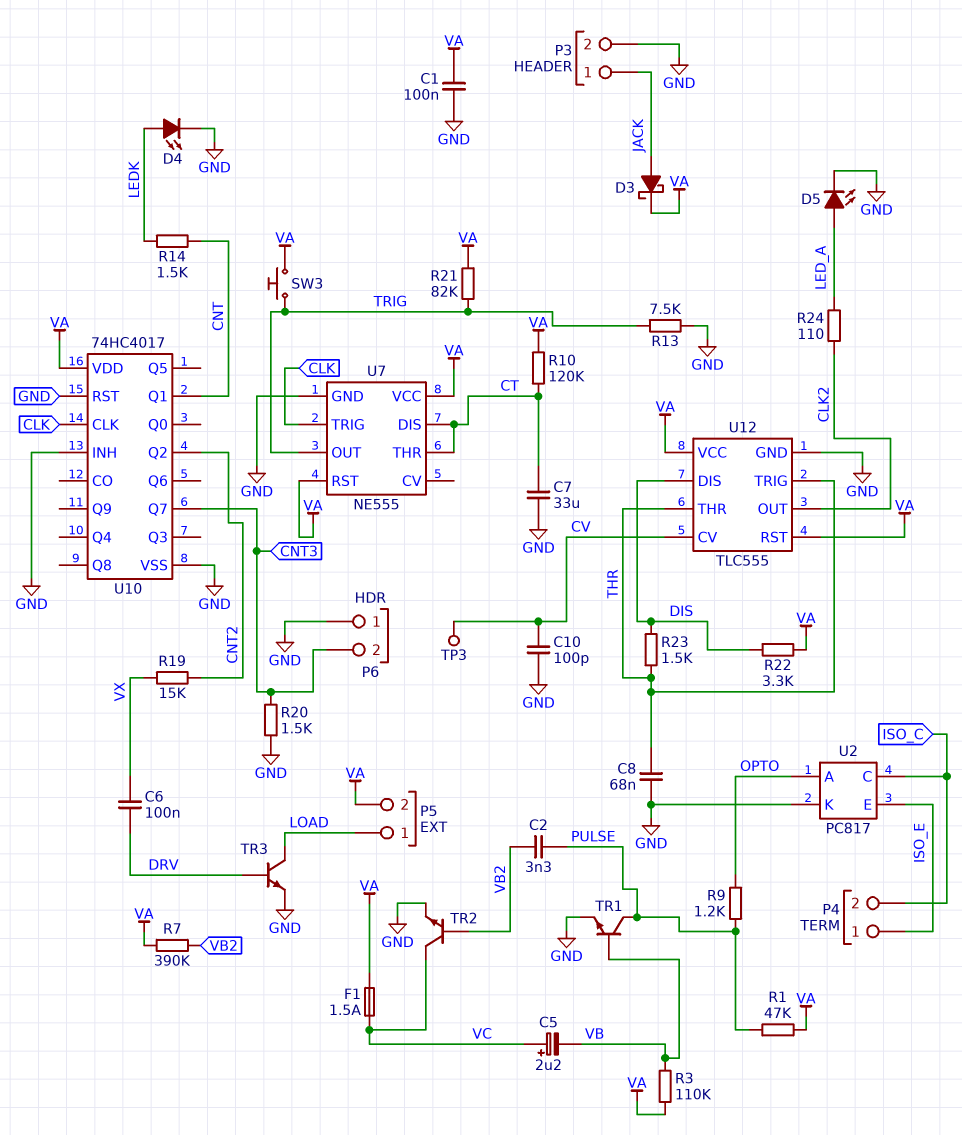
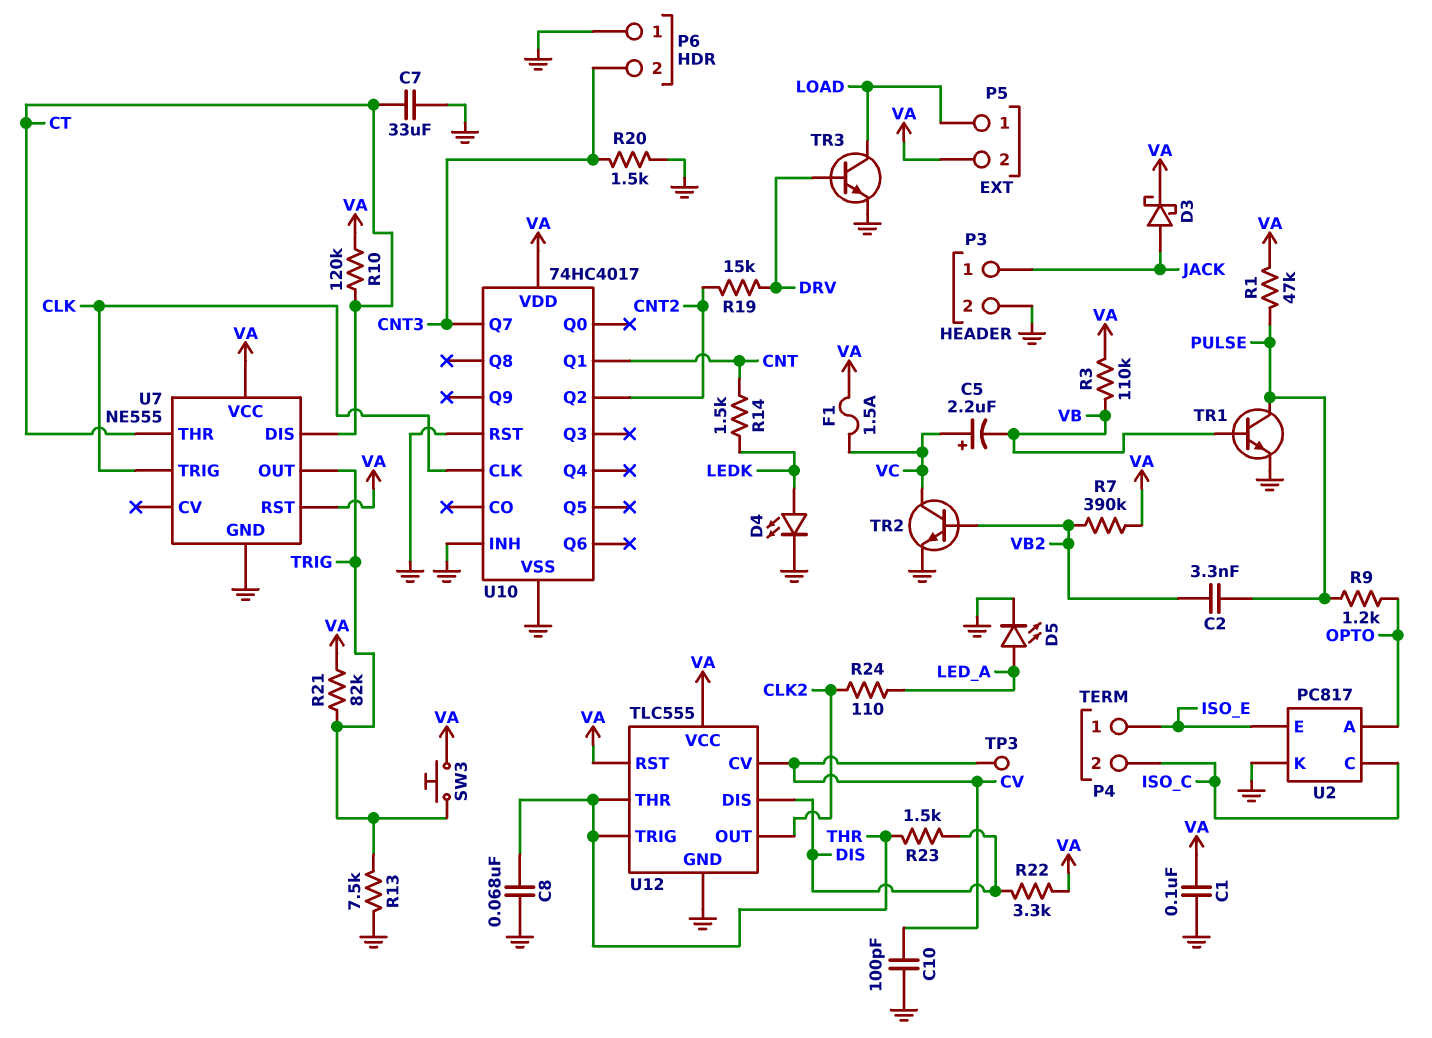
C6: 100nF (DRV, VX) -> none
R19: 15k (CNT2, VX) -> 15k (CNT2, DRV)

